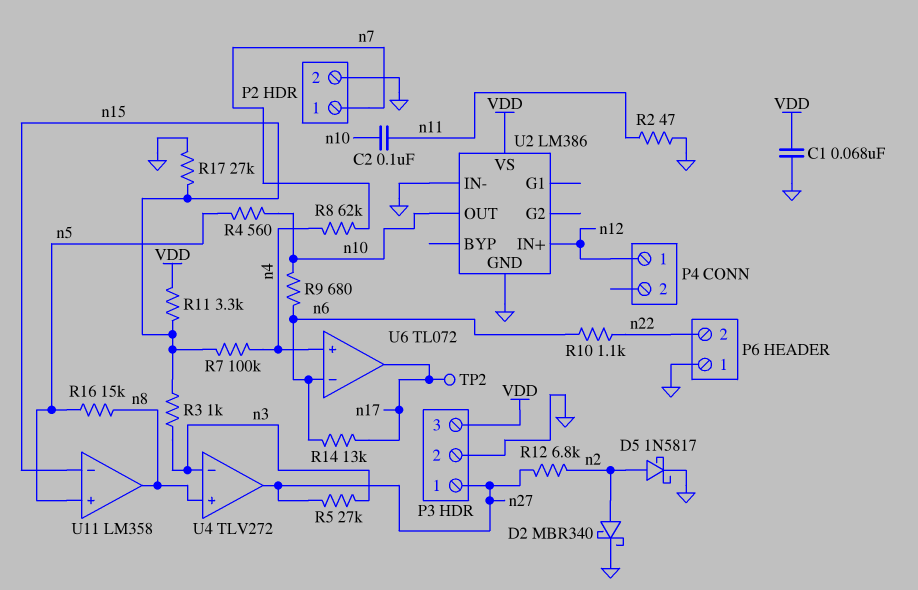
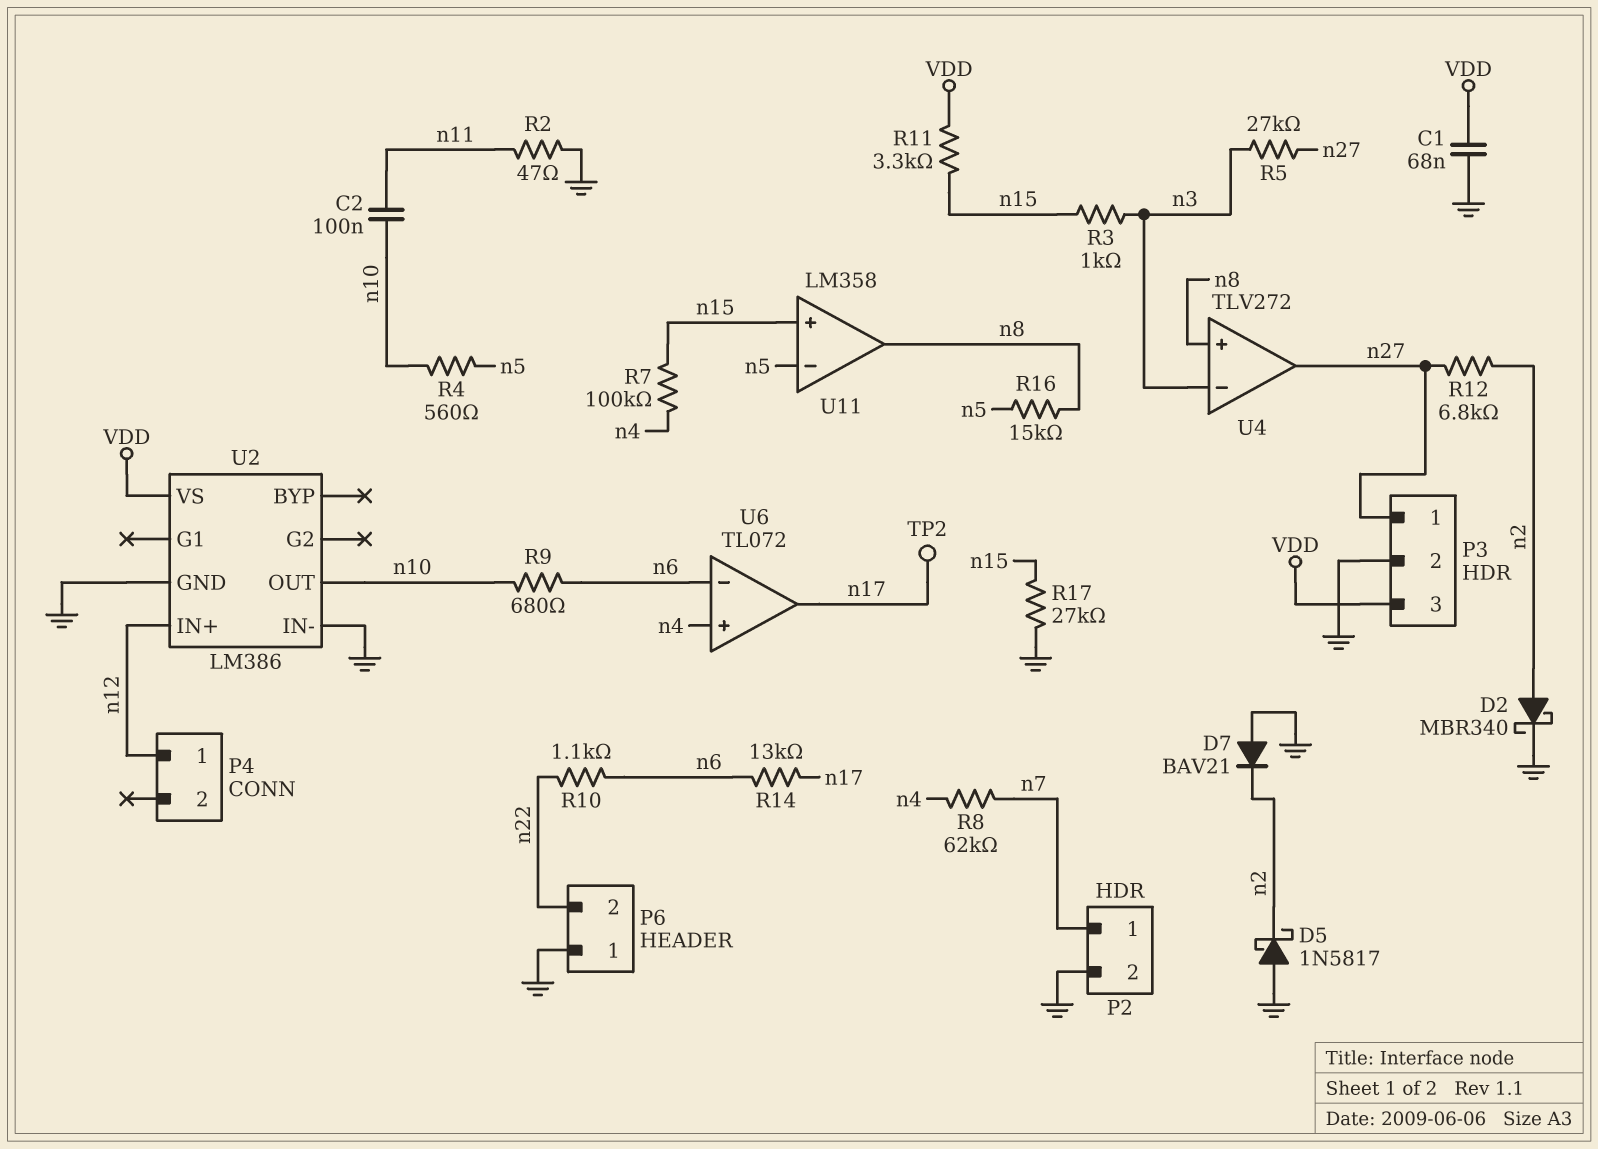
D5: schottky 1N5817 (A n2, K GND) -> schottky 1N5817 (A GND, K n2)
D7: none -> diode BAV21 (A GND, K n2)
U11 pin in+: n5 -> n15
U11 pin in-: n15 -> n5

